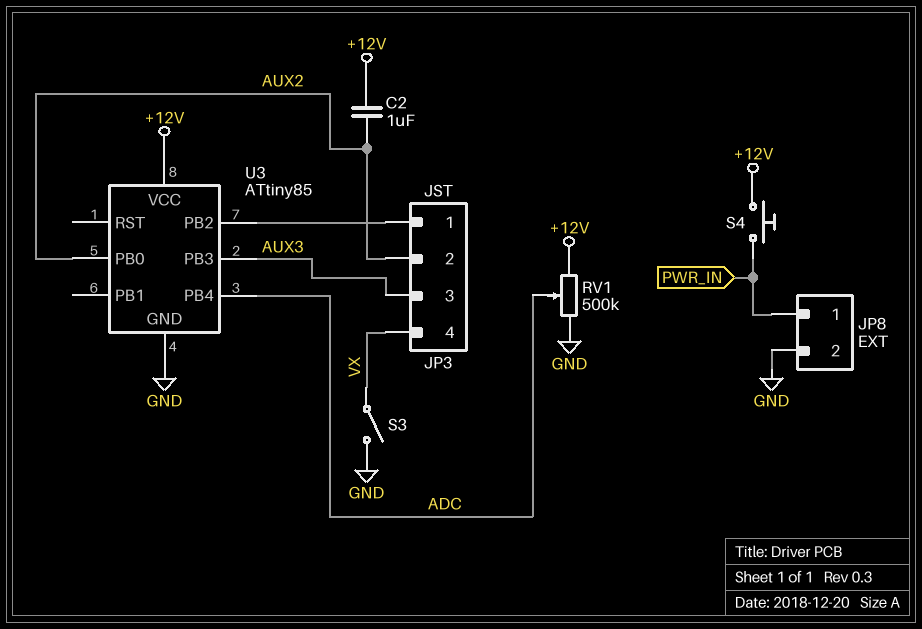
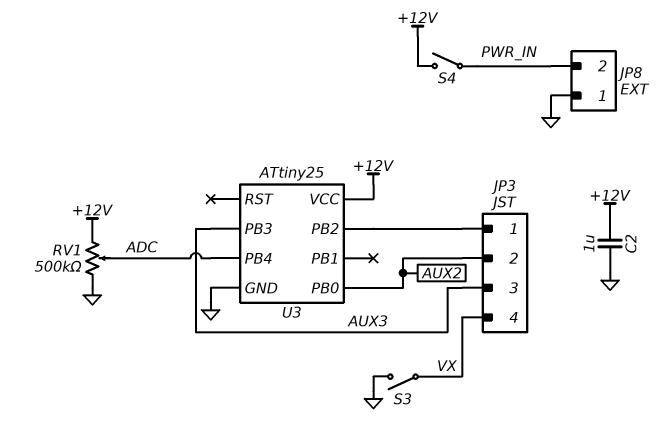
C2: 1uF (+12V, AUX2) -> 1uF (+12V, GND)
JP8 pin 1: PWR_IN -> GND
JP8 pin 2: GND -> PWR_IN
S4: button (+12V, PWR_IN) -> switch (+12V, PWR_IN)
U3: ATtiny85 -> ATtiny25

